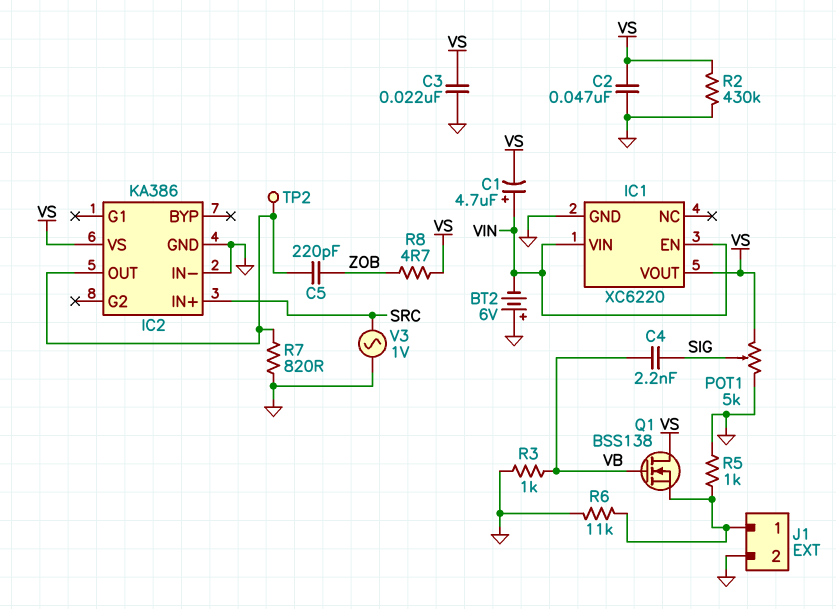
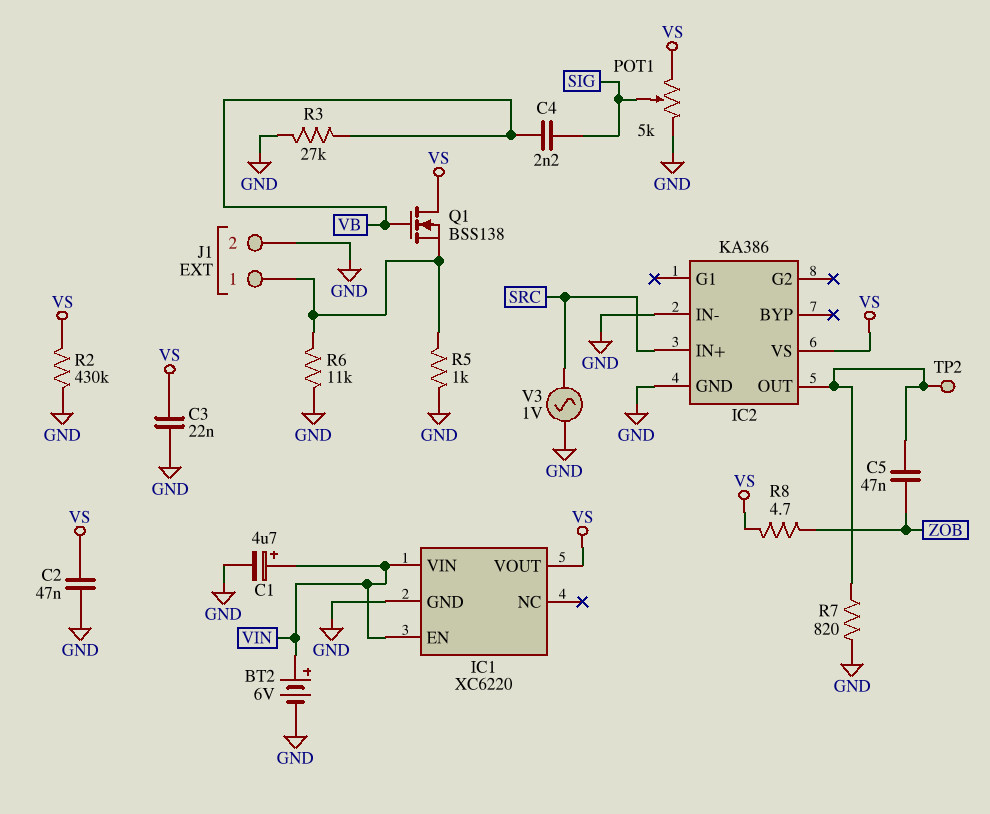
BT2: 6V (plus GND, minus VIN) -> 6V (plus VIN, minus GND)
C1: 4.7uF (plus VIN, minus VS) -> 4.7uF (plus VIN, minus GND)
C5: 220pF (IC2/OUT, ZOB) -> 47nF (IC2/OUT, ZOB)
R3: 1k (GND, VB) -> 27k (GND, VB)

